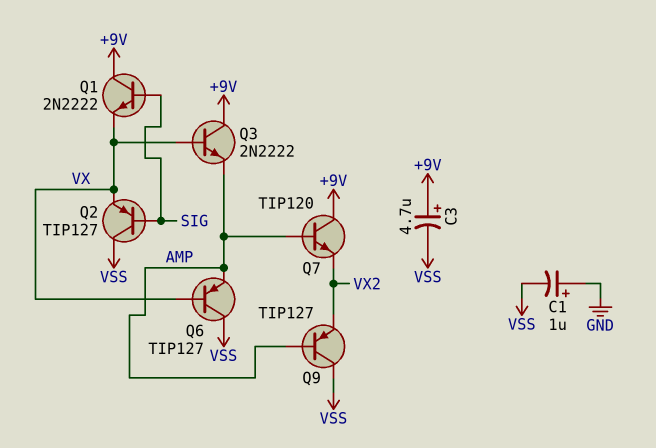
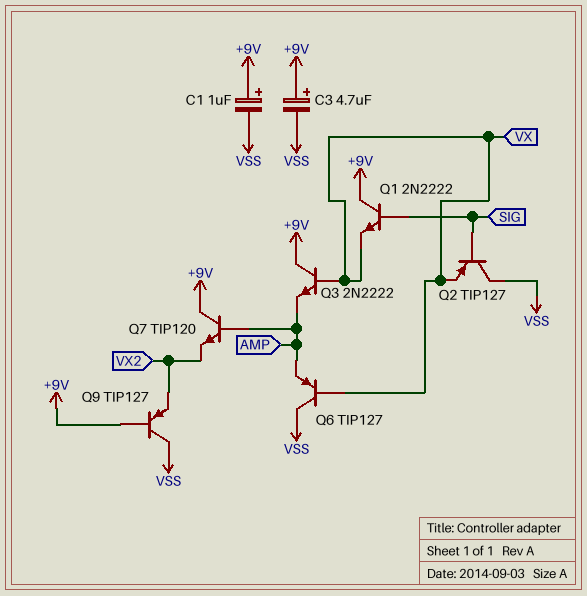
C1: 1uF (plus GND, minus VSS) -> 1uF (plus +9V, minus VSS)
Q9: PNP TIP127 (B AMP, C VSS, E VX2) -> PNP TIP127 (B +9V, C VSS, E VX2)

